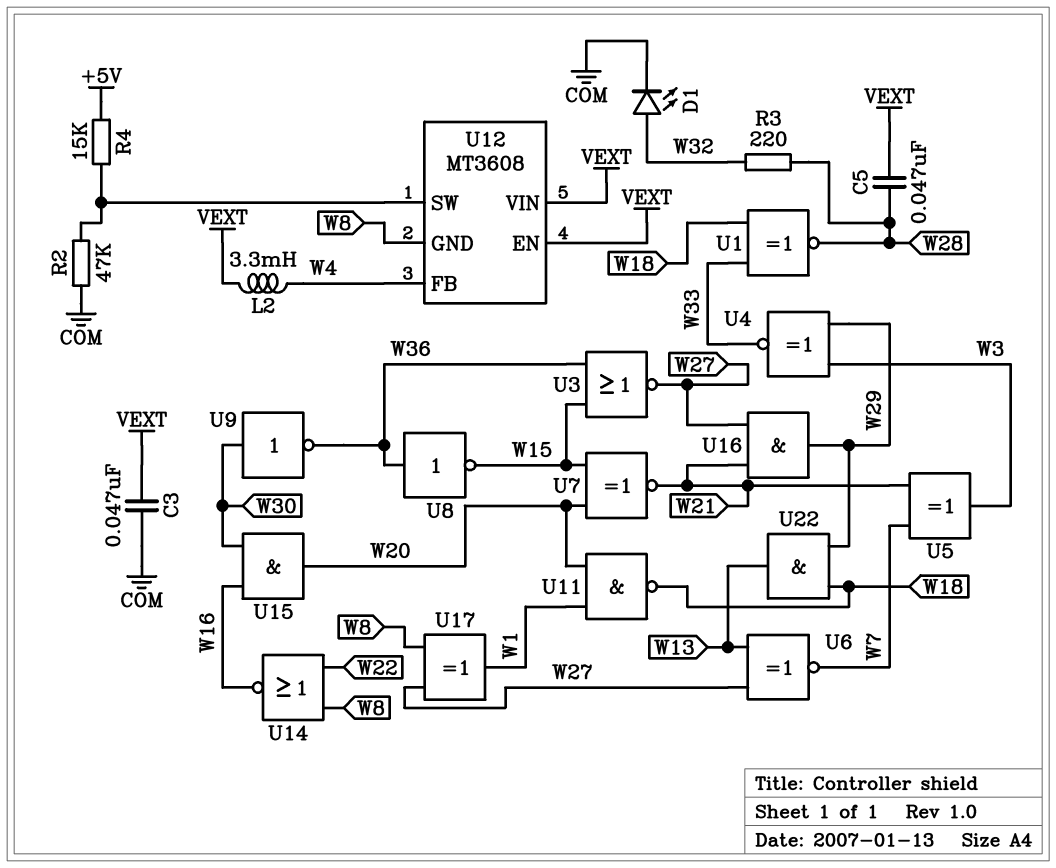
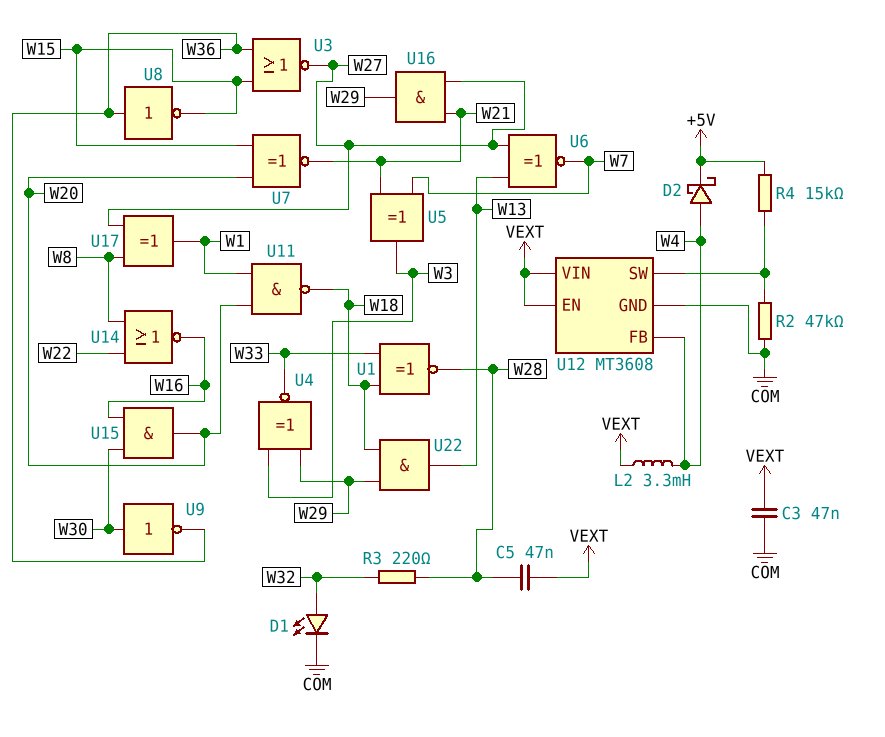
D2: none -> schottky (A W4, K +5V)
U12 pin GND: W8 -> COM

